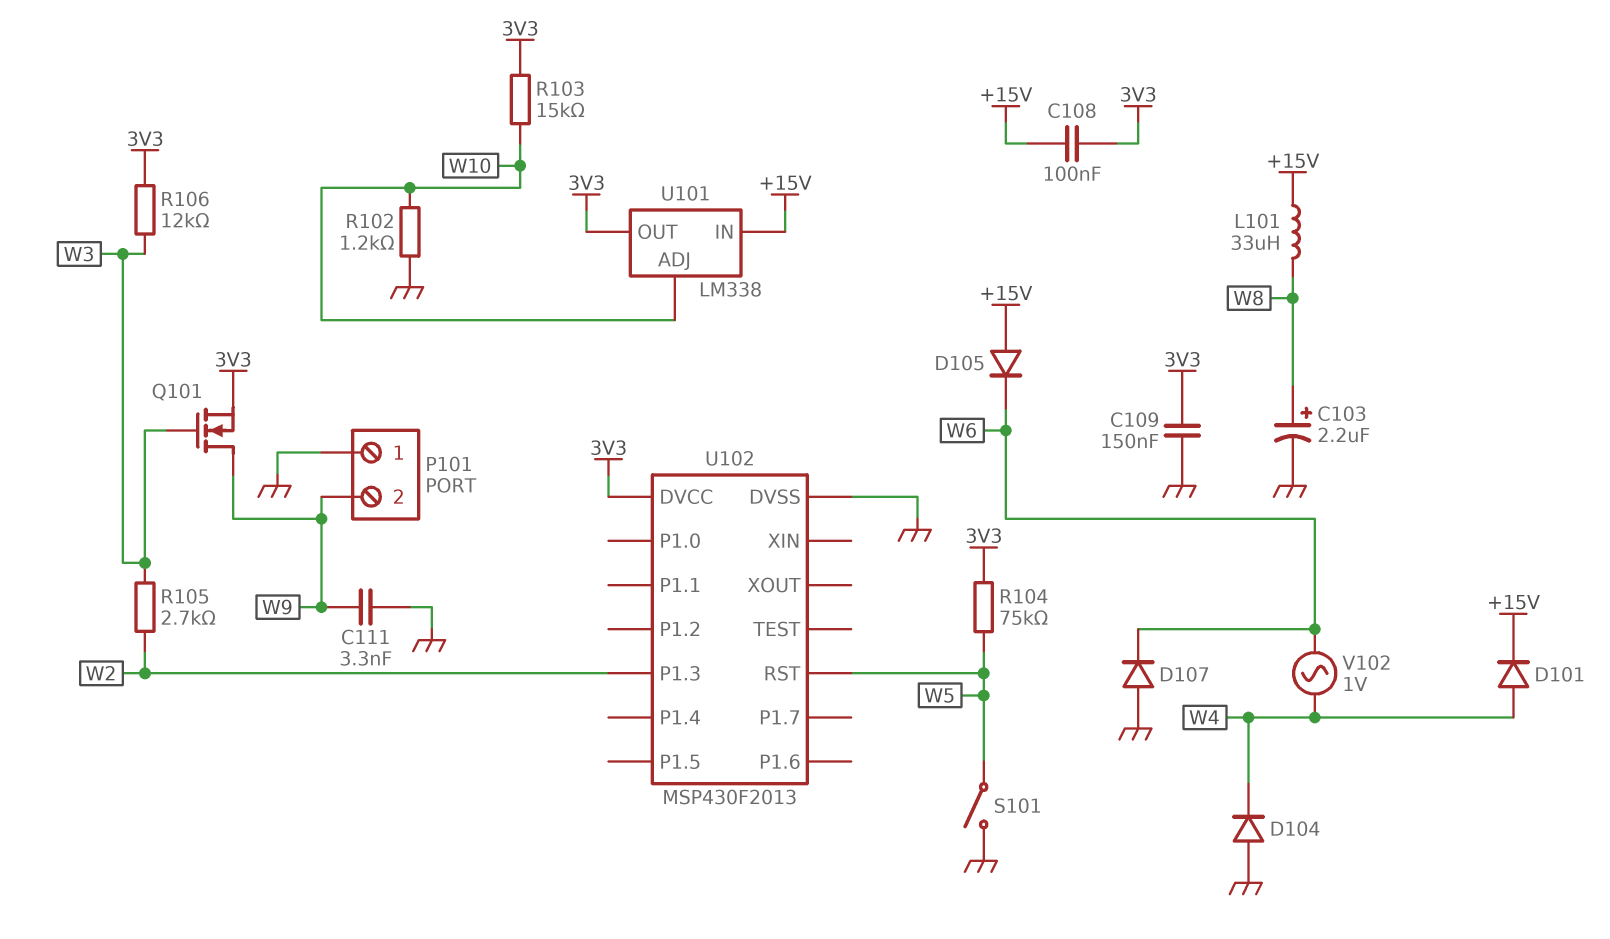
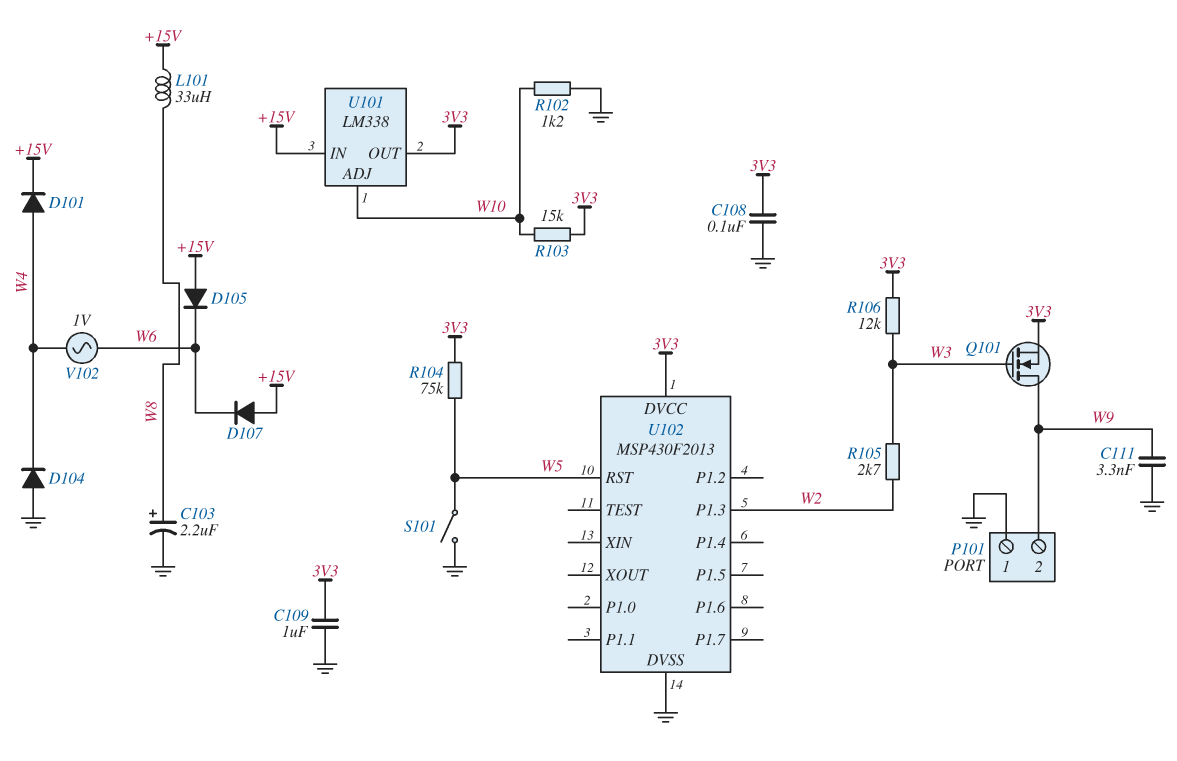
C108: 100nF (+15V, 3V3) -> 100nF (3V3, GND)
C109: 150nF (3V3, GND) -> 1uF (3V3, GND)
D107: diode (A GND, K W6) -> diode (A +15V, K W6)

